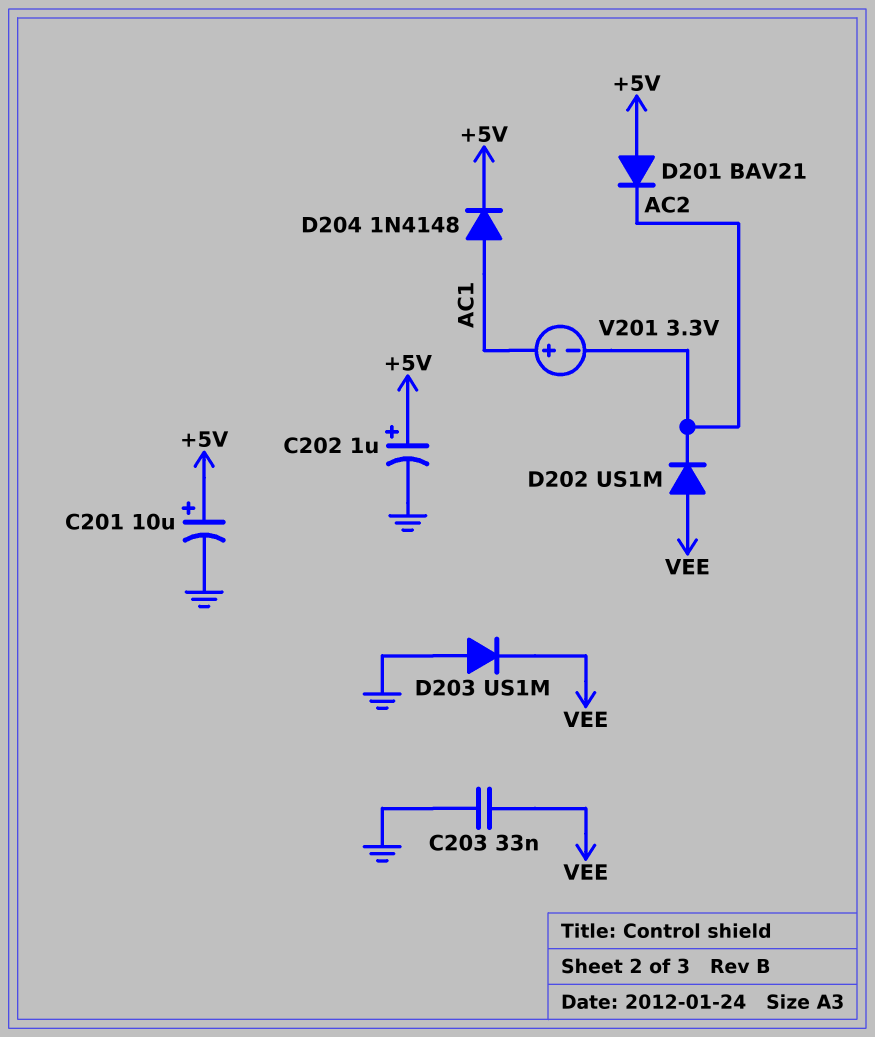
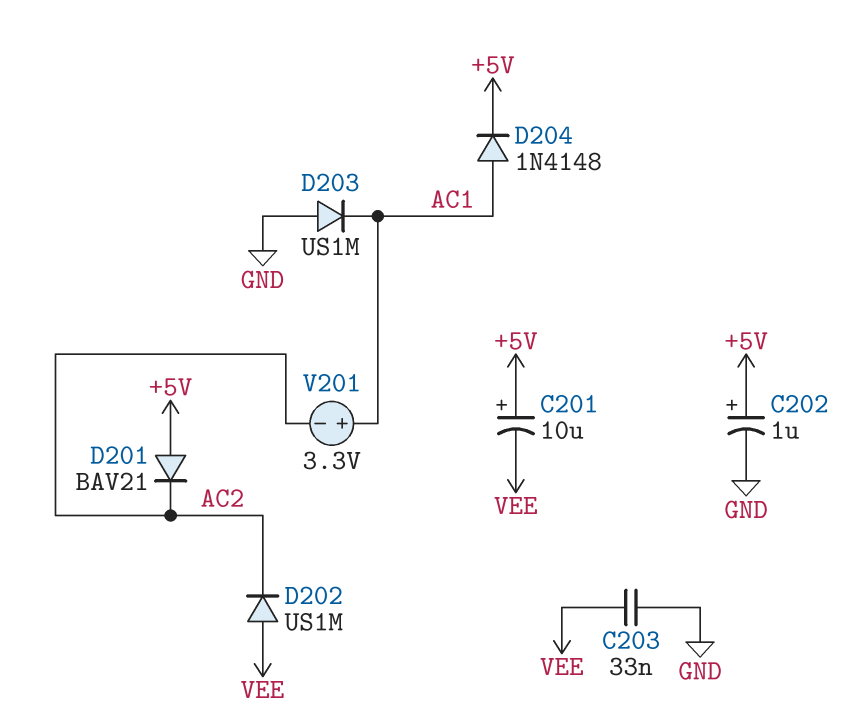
C201: 10uF (plus +5V, minus GND) -> 10uF (plus +5V, minus VEE)
D203: diode US1M (A GND, K VEE) -> diode US1M (A GND, K AC1)

